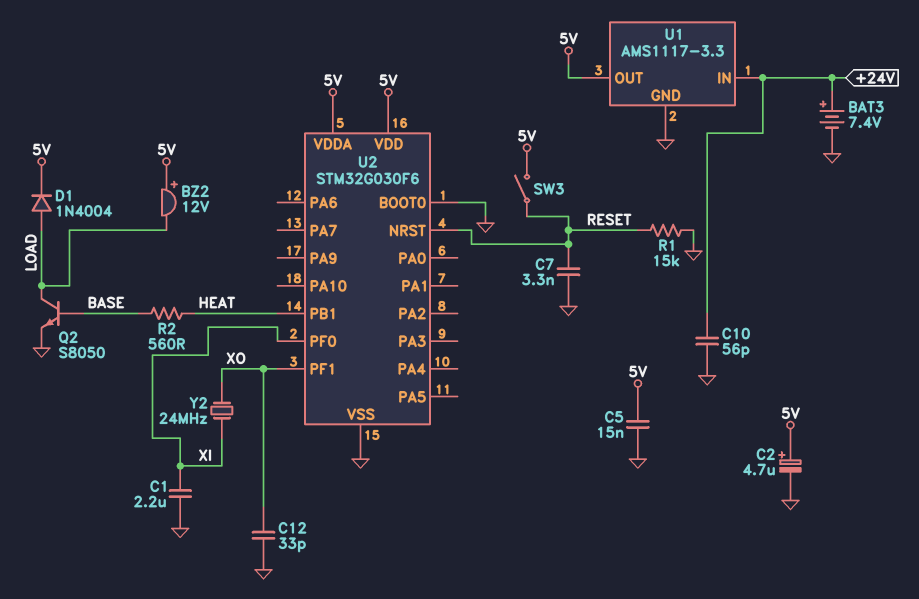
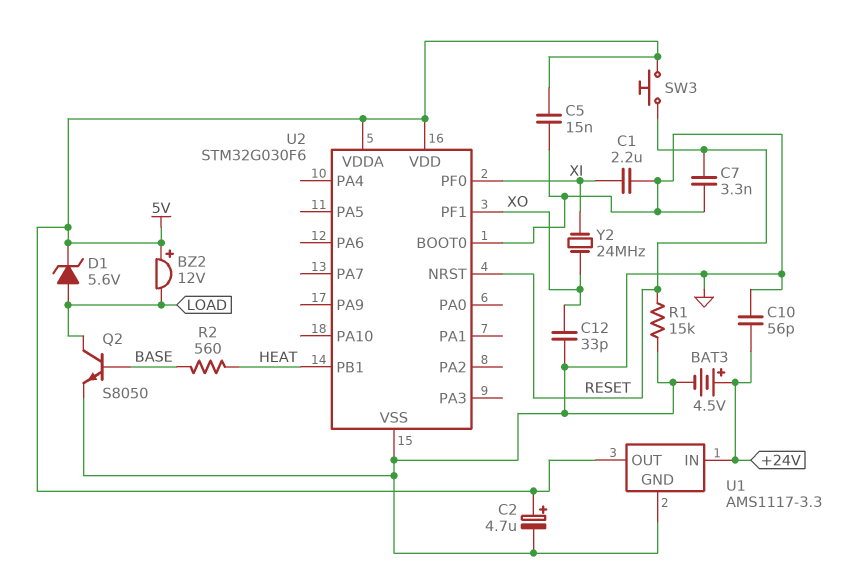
BAT3: 7.4V (plus +24V, minus GND) -> 4.5V (plus +24V, minus GND)
D1: diode 1N4004 (A LOAD, K 5V) -> zener 5.6V (A LOAD, K 5V)
SW3: switch (5V, RESET) -> button (5V, RESET)

